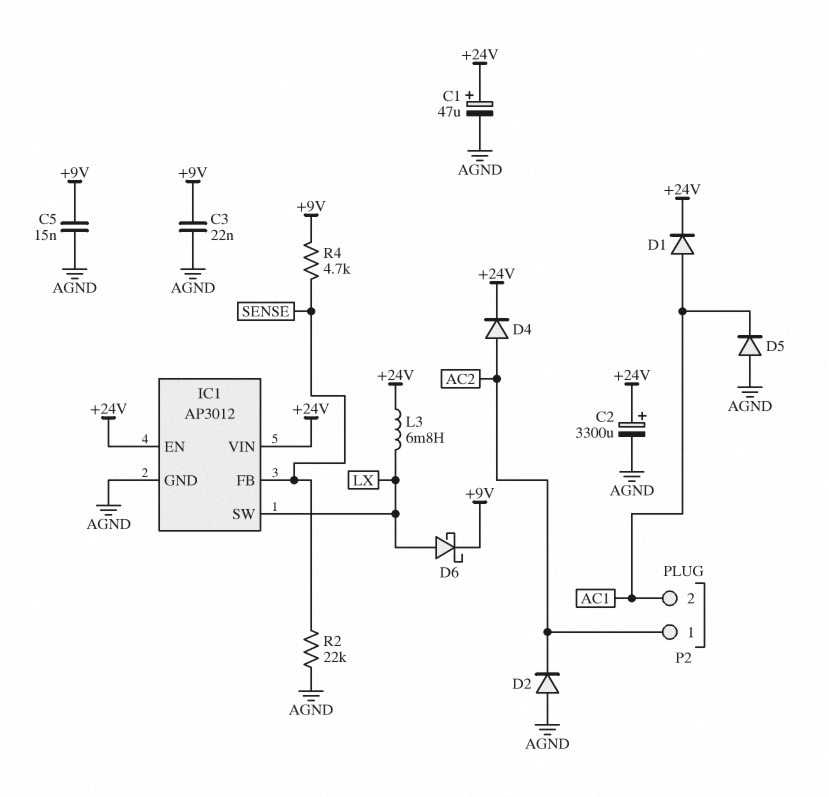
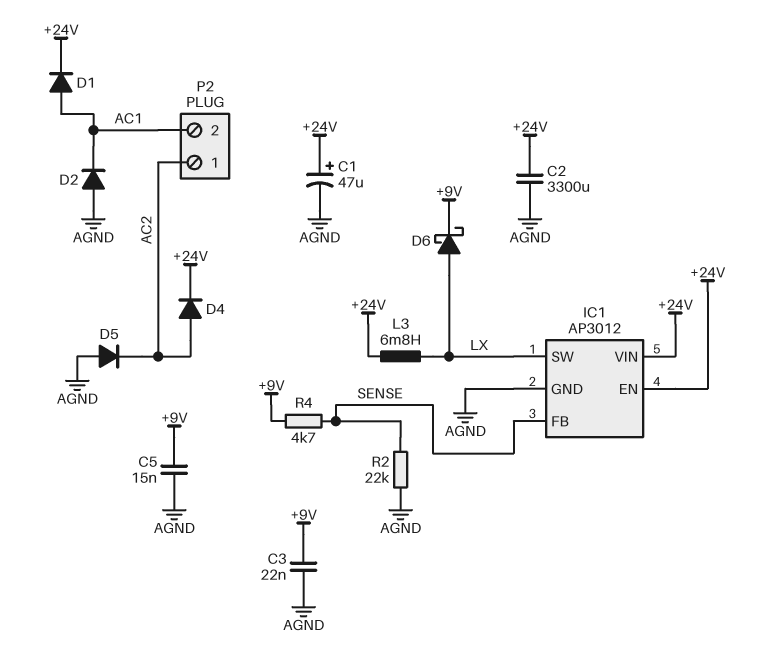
C2: 3300uF (plus +24V, minus AGND) -> 3300uF (+24V, AGND)
D2: diode (A AGND, K AC2) -> diode (A AGND, K AC1)
D5: diode (A AGND, K AC1) -> diode (A AGND, K AC2)

